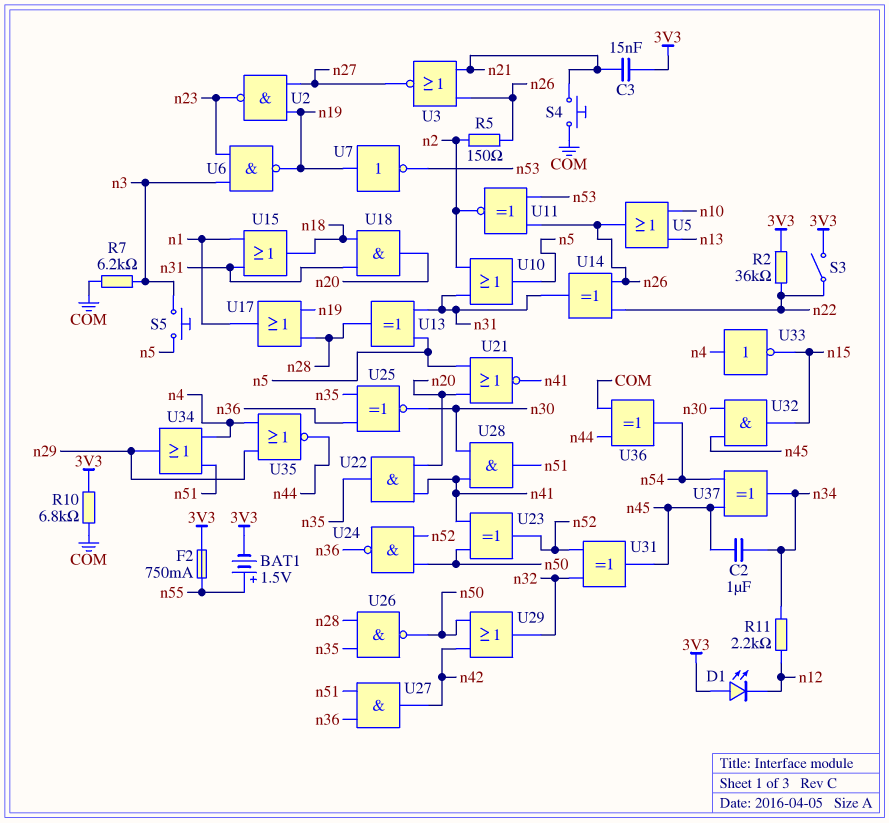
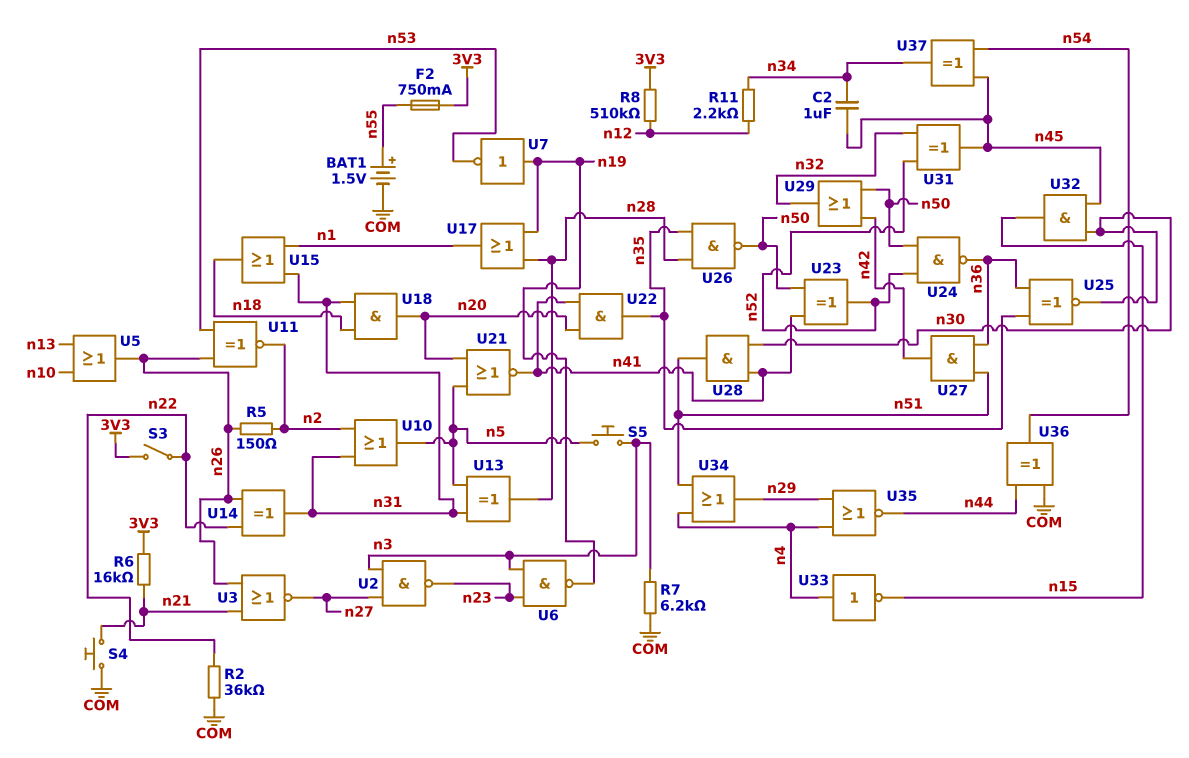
BAT1: 1.5V (plus n55, minus 3V3) -> 1.5V (plus n55, minus COM)
C3: 15nF (3V3, n21) -> none
D1: LED (A 3V3, K n12) -> none
R2: 36k (3V3, n22) -> 36k (COM, n22)
R6: none -> 16k (3V3, n21)
R8: none -> 510k (3V3, n12)
R10: 6.8k (3V3, COM) -> none
U2: NAND (in n19, in n27, out n23) -> NAND (in n3, in n27, out n23)

